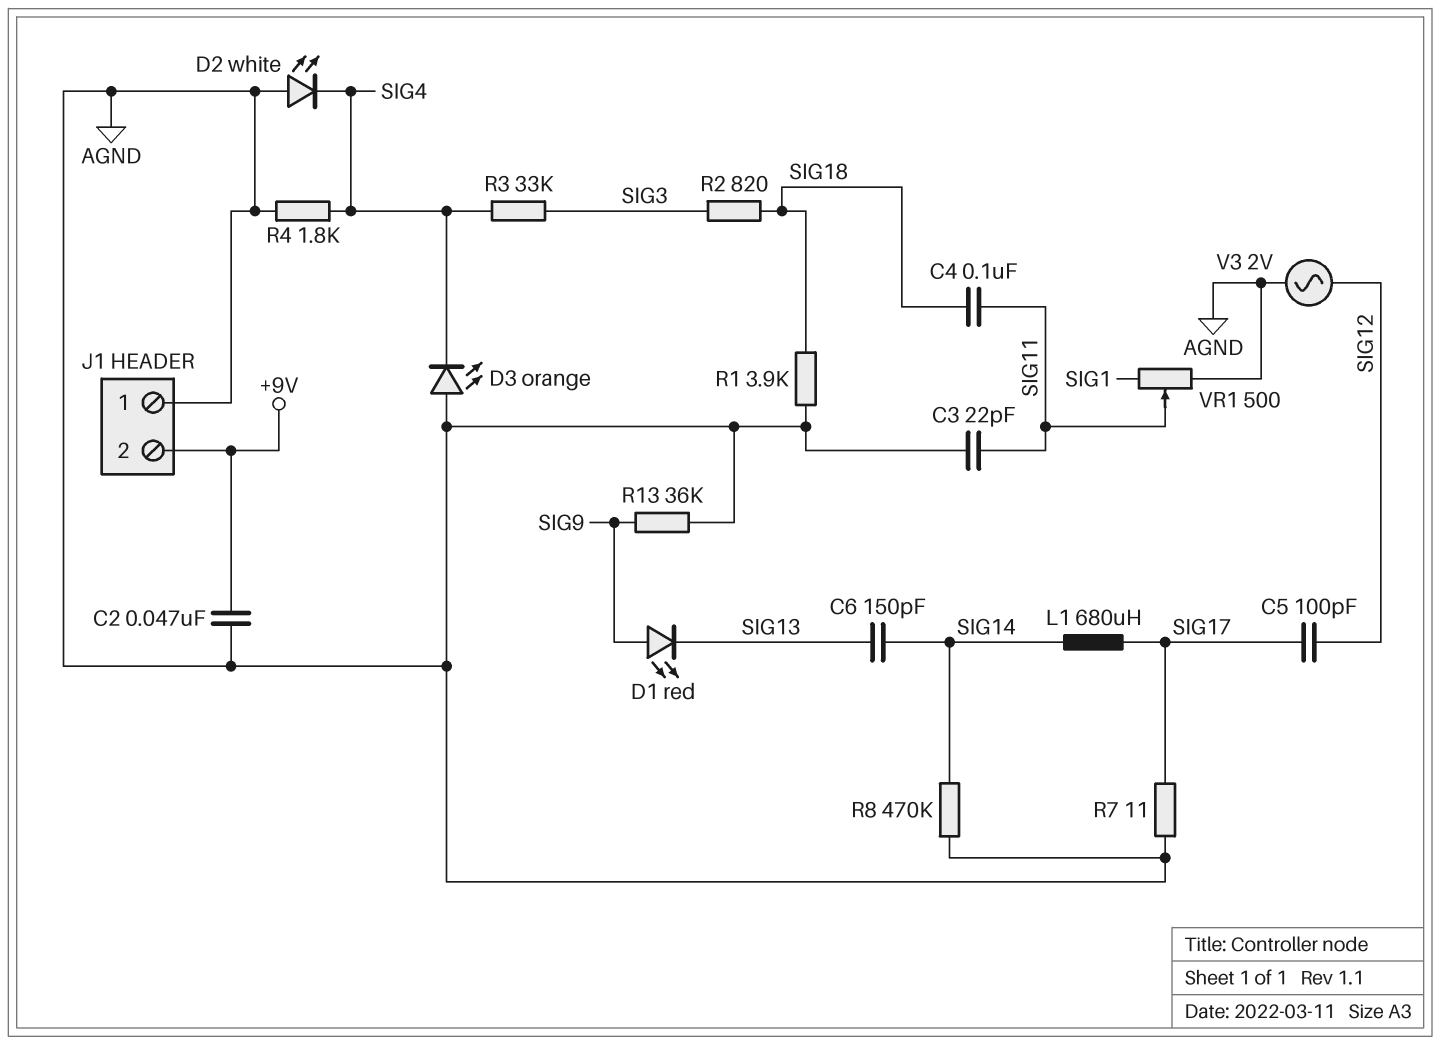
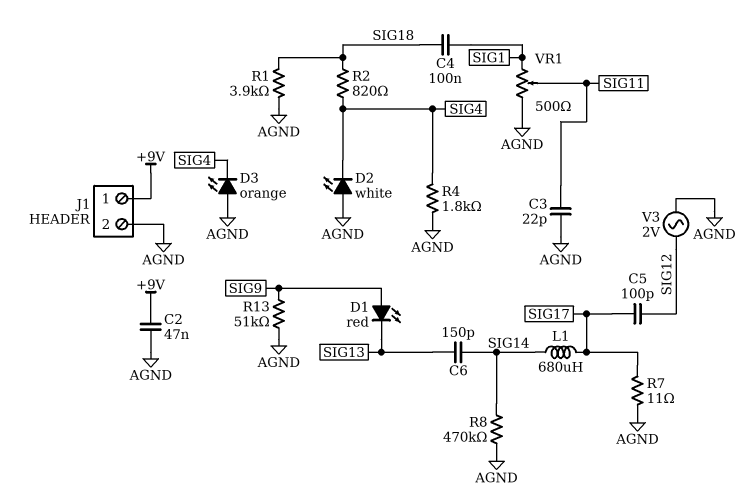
C4: 100nF (SIG11, SIG18) -> 100nF (SIG1, SIG18)
J1 pin 1: AGND -> +9V
J1 pin 2: +9V -> AGND
R2: 820 (SIG3, SIG18) -> 820 (SIG4, SIG18)
R3: 33k (SIG3, SIG4) -> none
R13: 36k (AGND, SIG9) -> 51k (AGND, SIG9)

